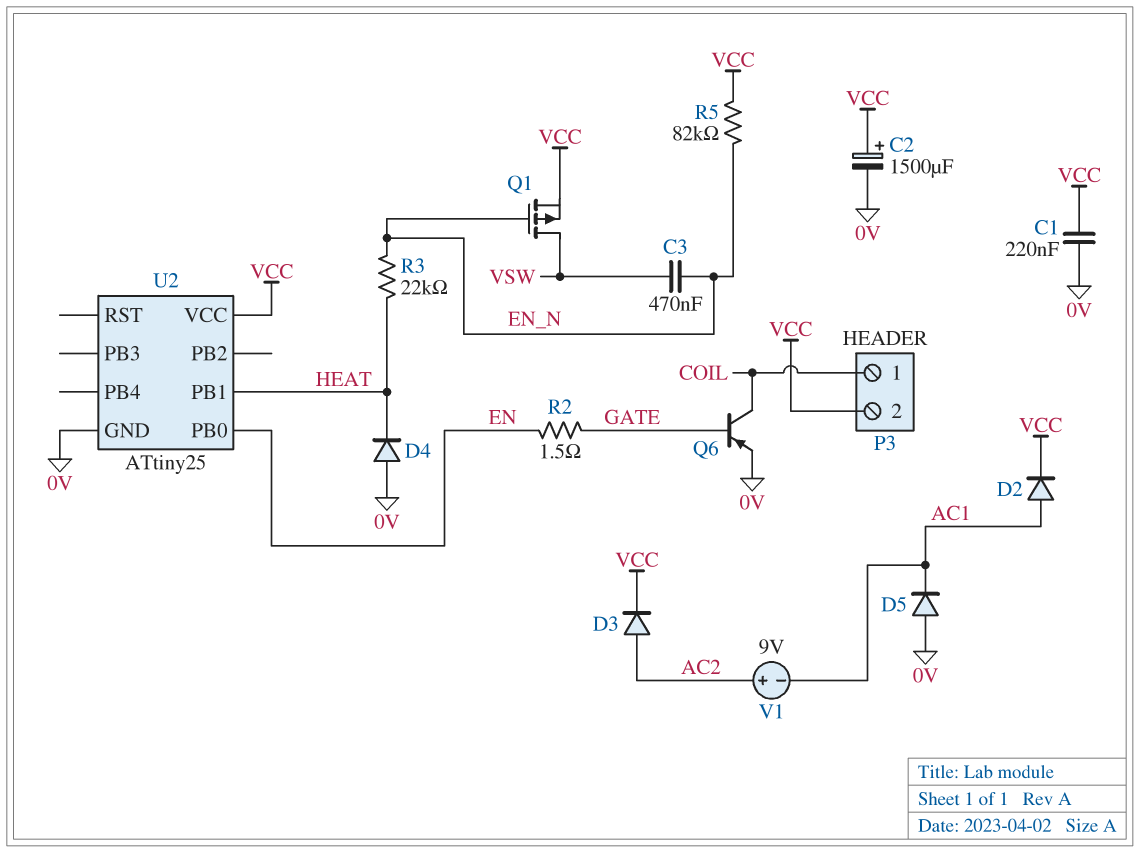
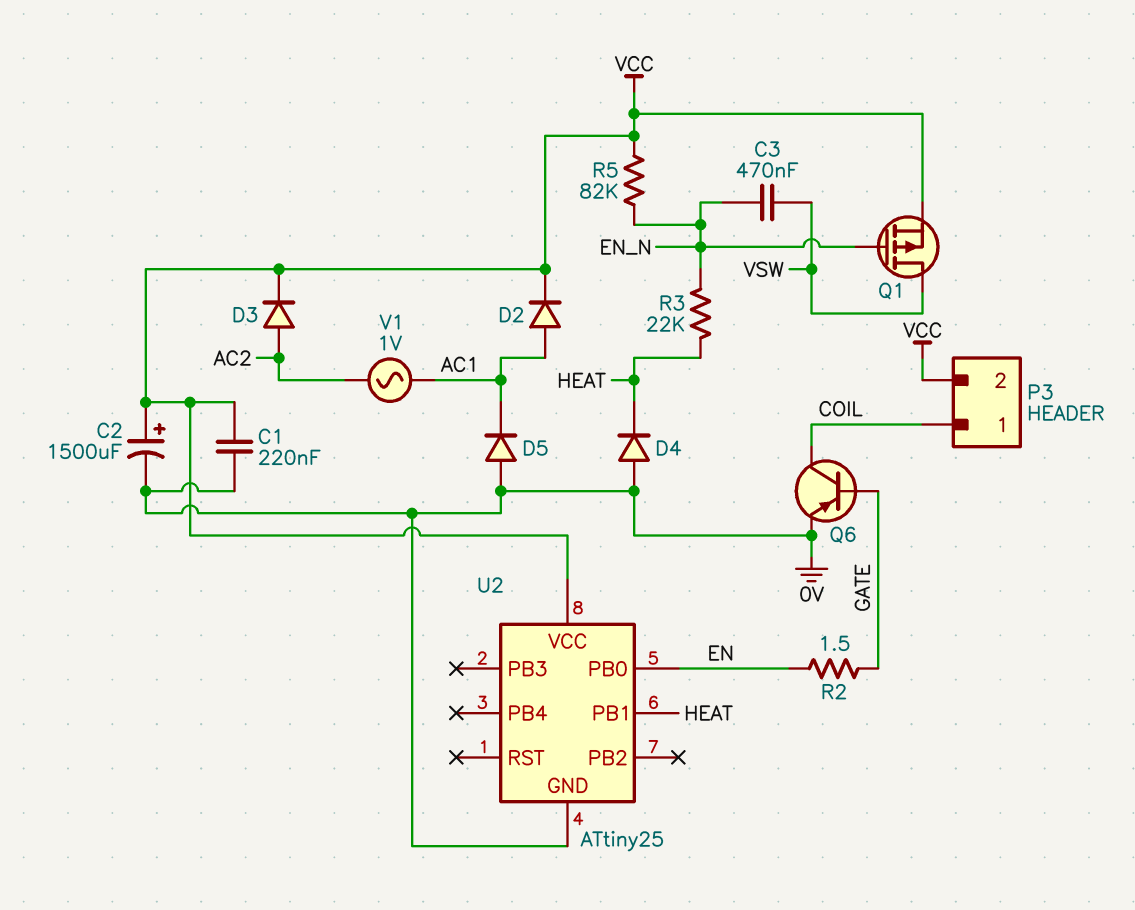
V1: 9V (plus AC2, minus AC1) -> AC 1V (AC1, AC2)

